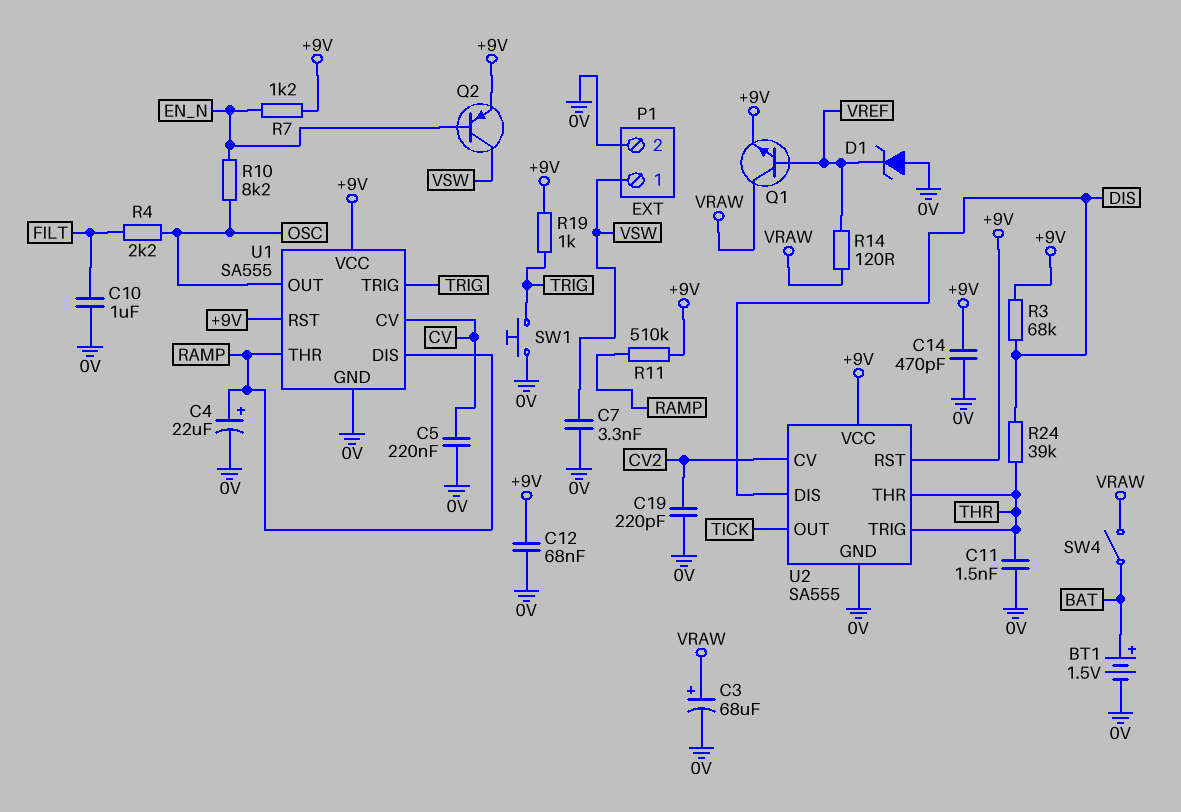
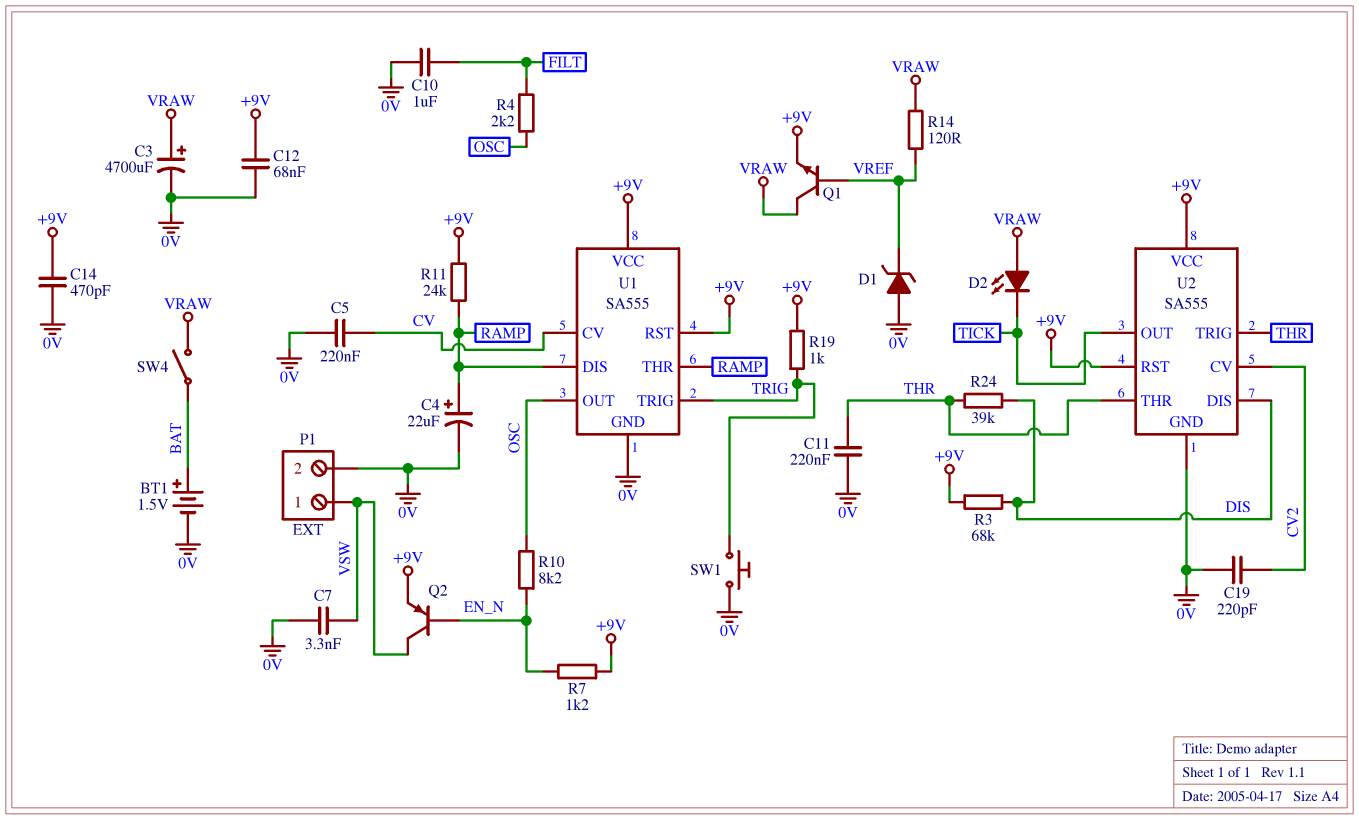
C3: 68uF (plus VRAW, minus 0V) -> 4700uF (plus VRAW, minus 0V)
C11: 1.5nF (0V, THR) -> 220nF (0V, THR)
D2: none -> LED (A VRAW, K TICK)
R11: 510k (+9V, RAMP) -> 24k (+9V, RAMP)

